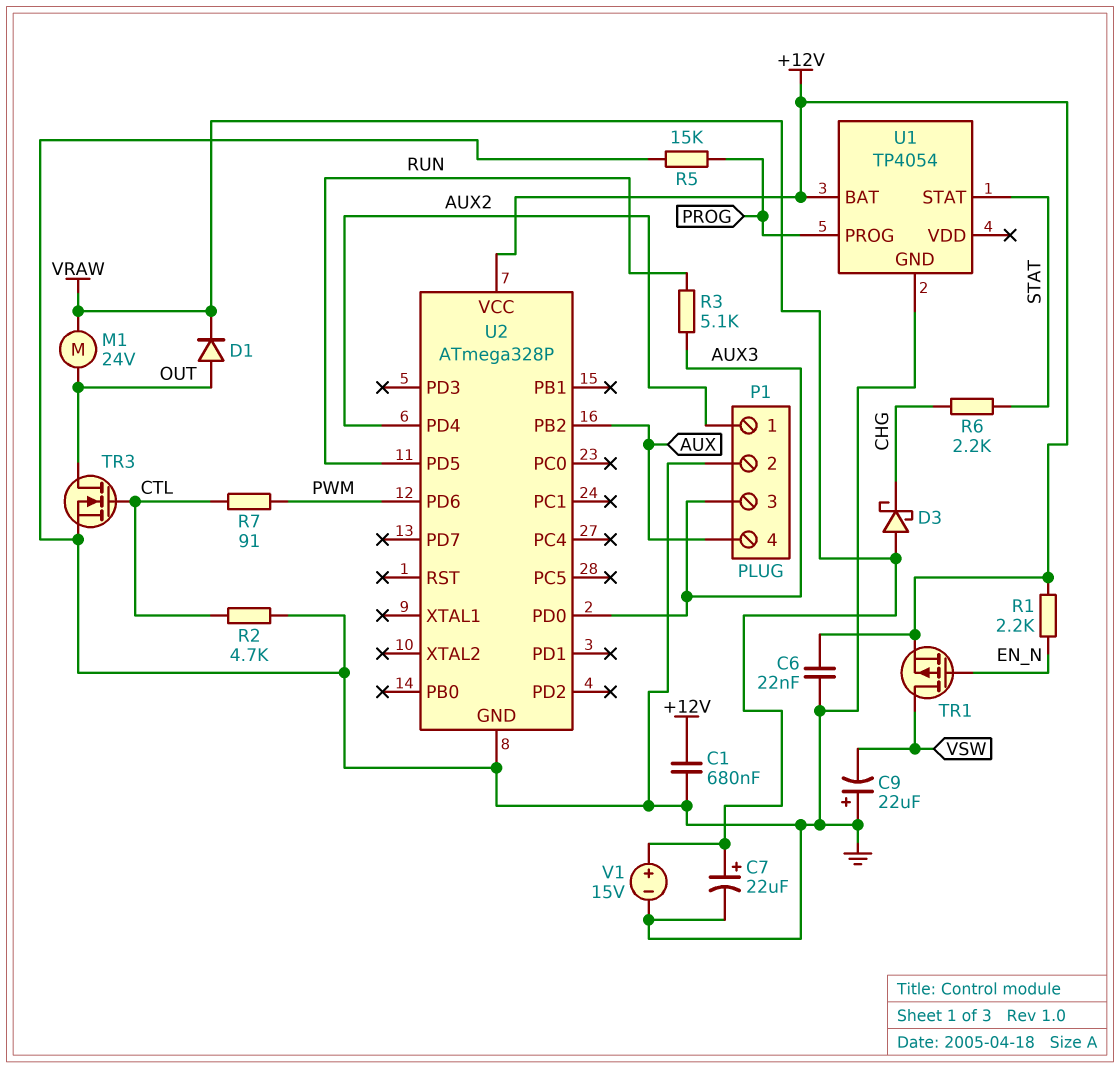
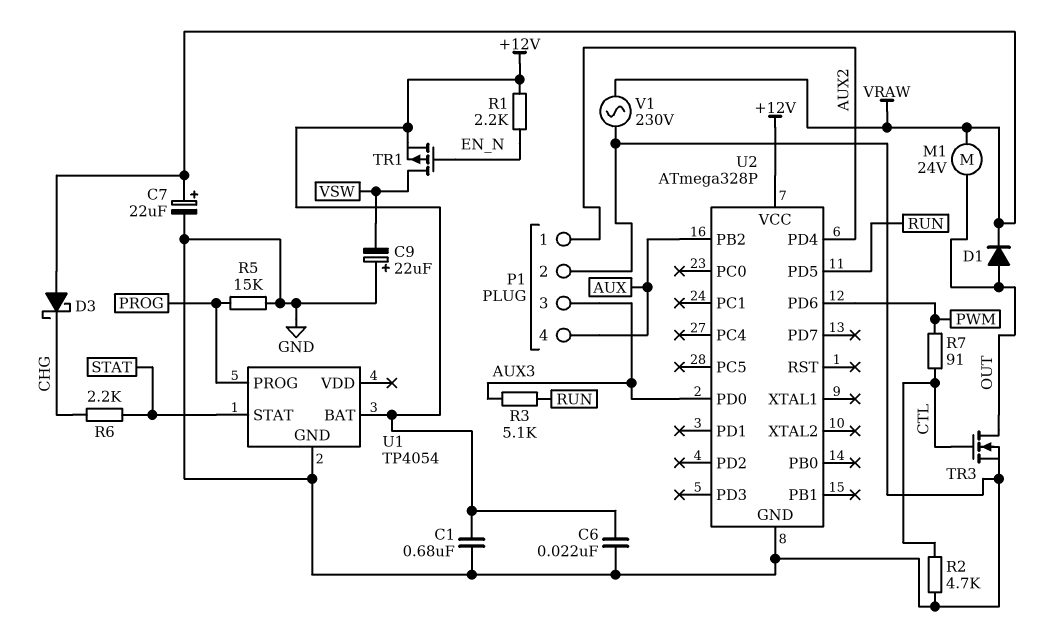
V1: 15V (plus VRAW, minus GND) -> AC 230V (GND, VRAW)

